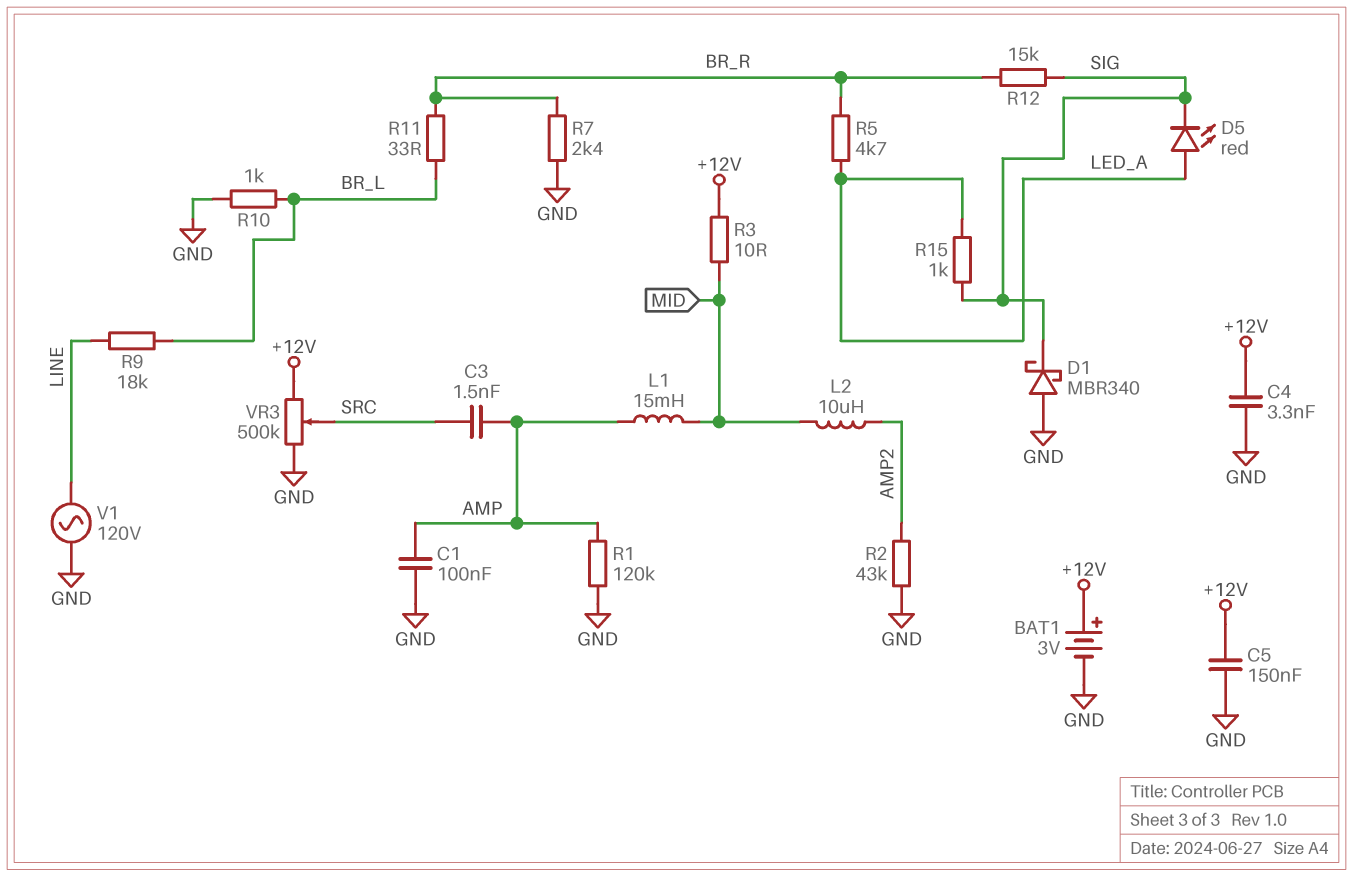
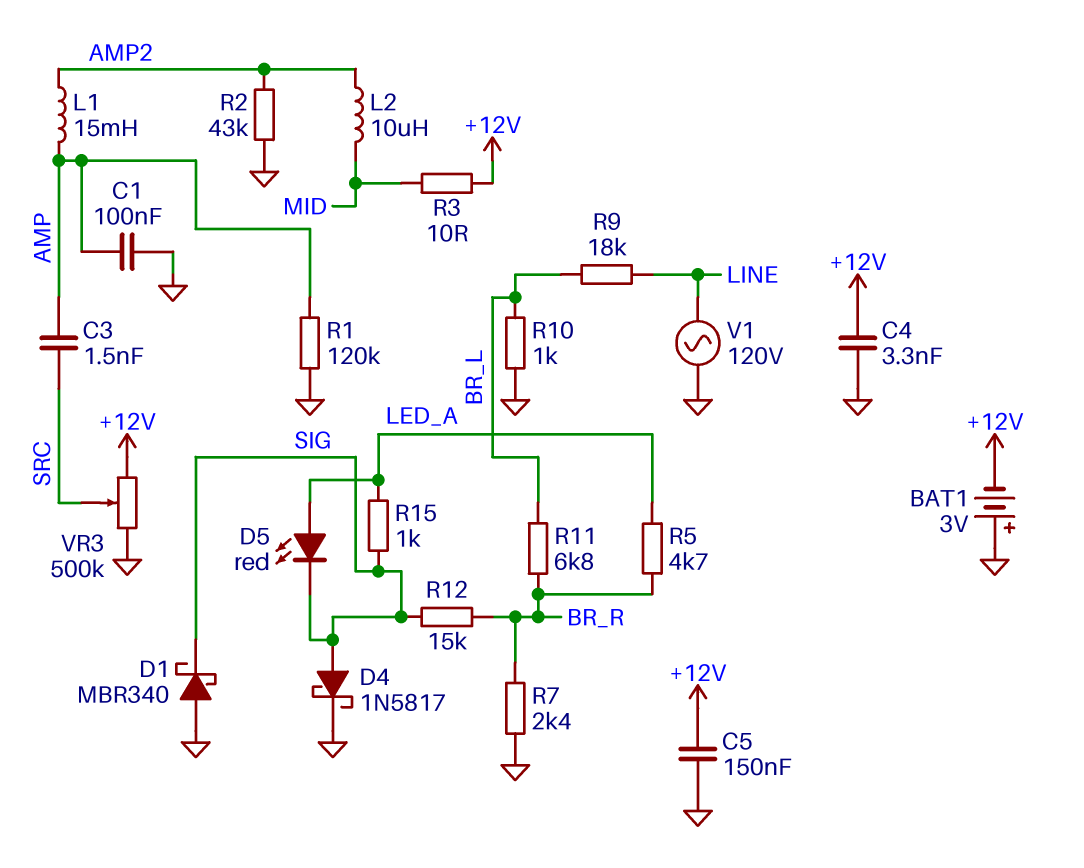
BAT1: 3V (plus +12V, minus GND) -> 3V (plus GND, minus +12V)
D4: none -> schottky 1N5817 (A SIG, K GND)
L1: 15mH (AMP, MID) -> 15mH (AMP, AMP2)
R11: 33 (BR_L, BR_R) -> 6.8k (BR_L, BR_R)

